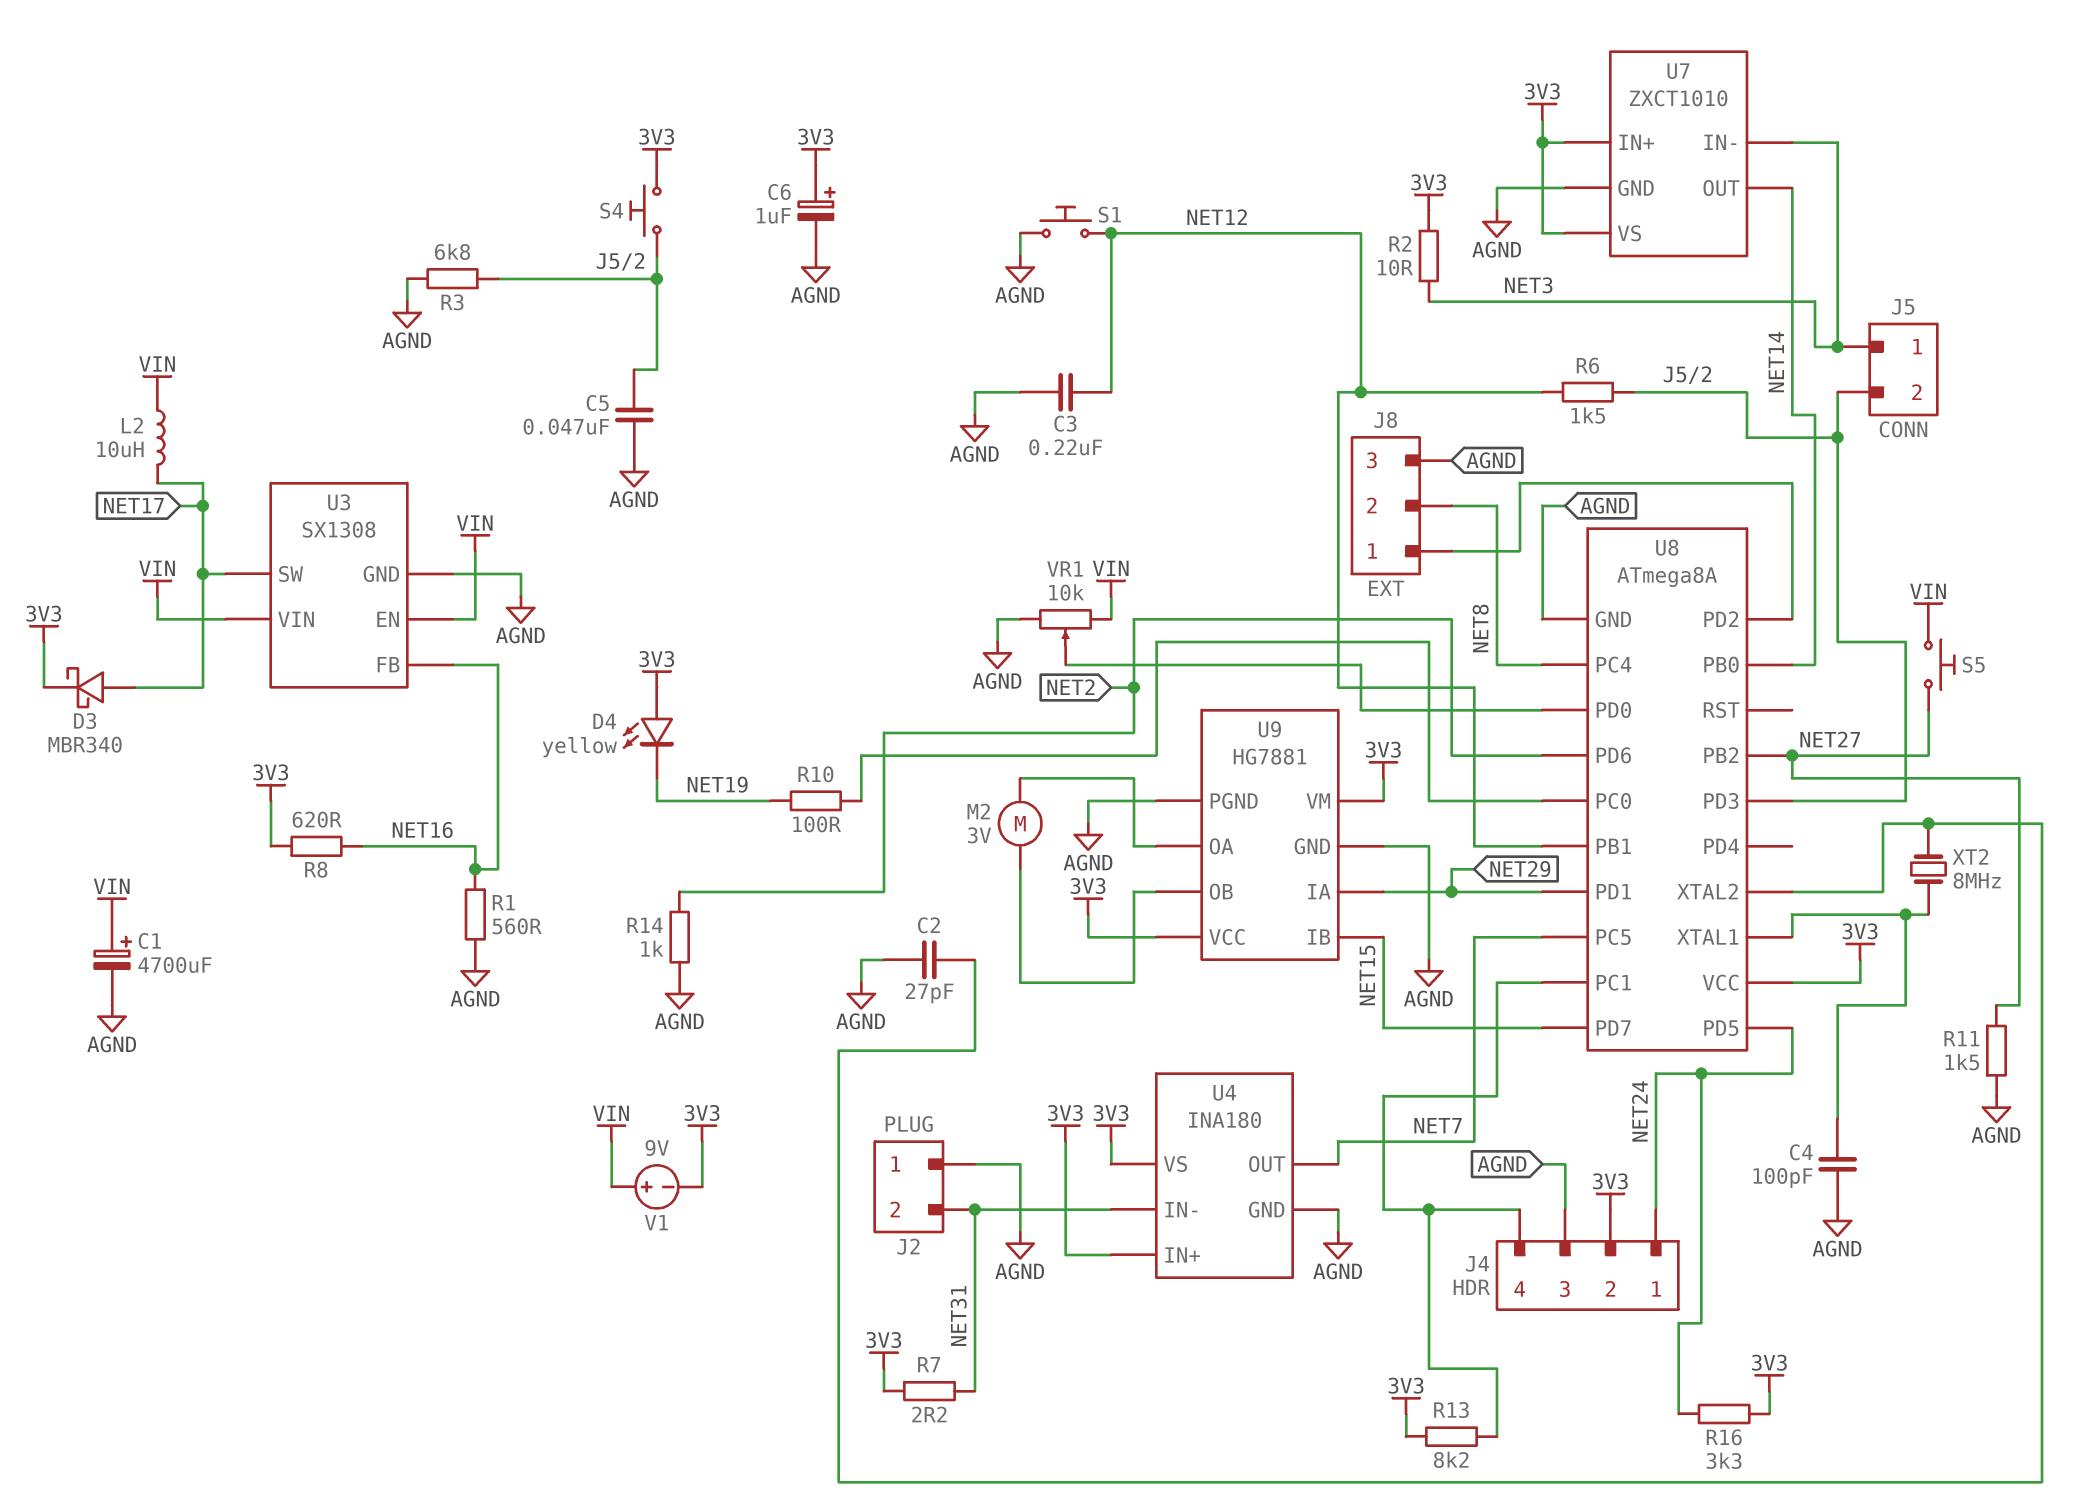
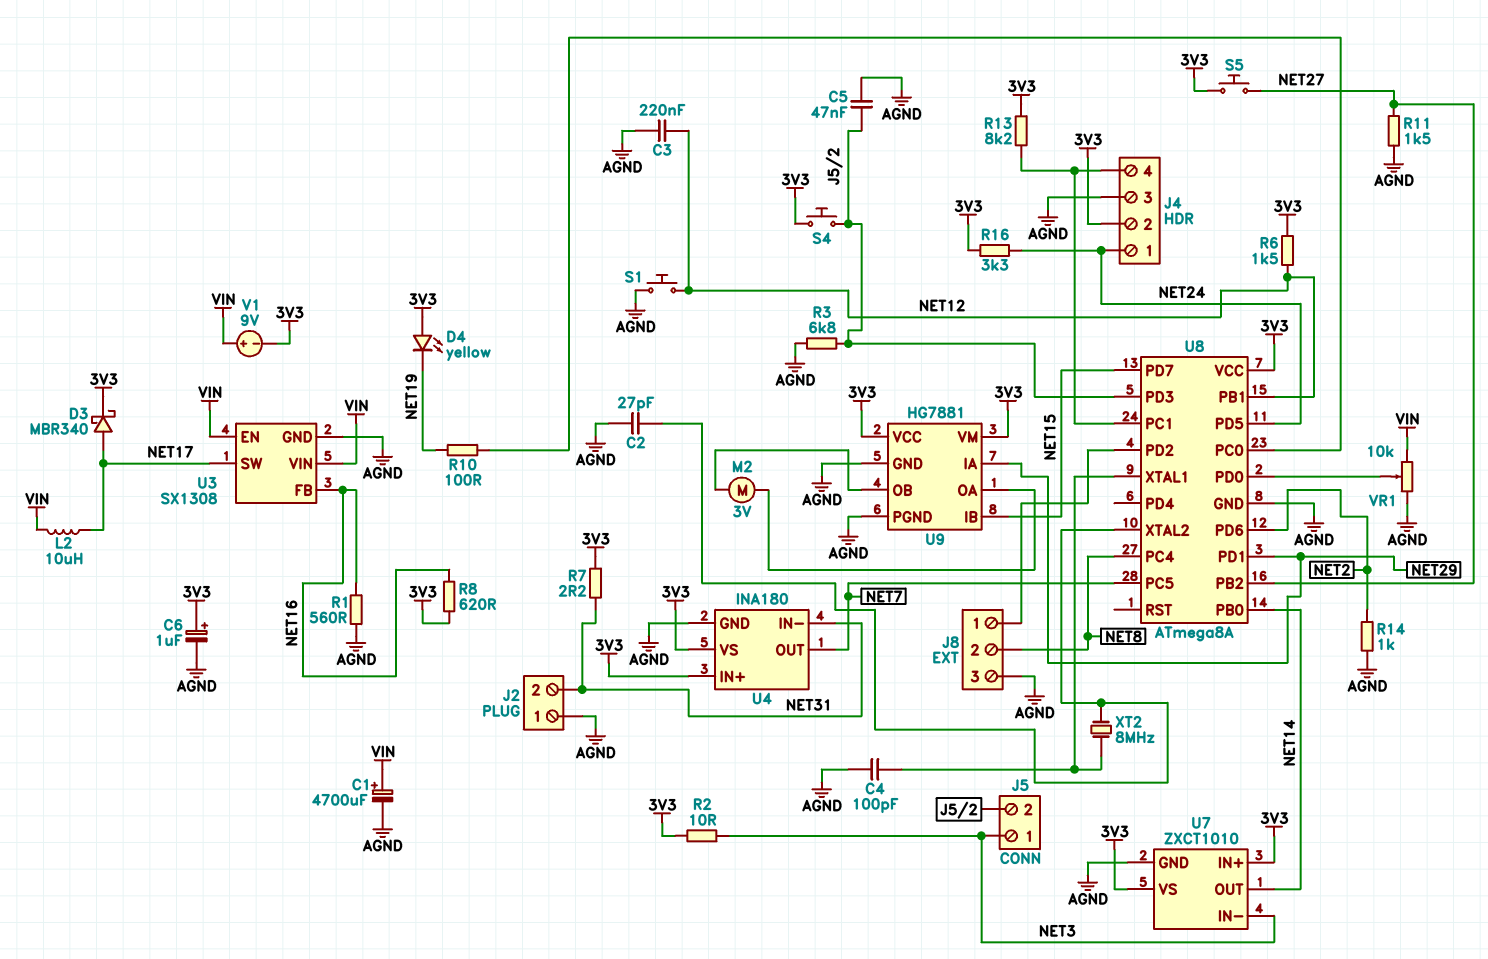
R6: 1.5k (J5/2, NET12) -> 1.5k (3V3, NET12)
S5: button (NET27, VIN) -> button (3V3, NET27)

